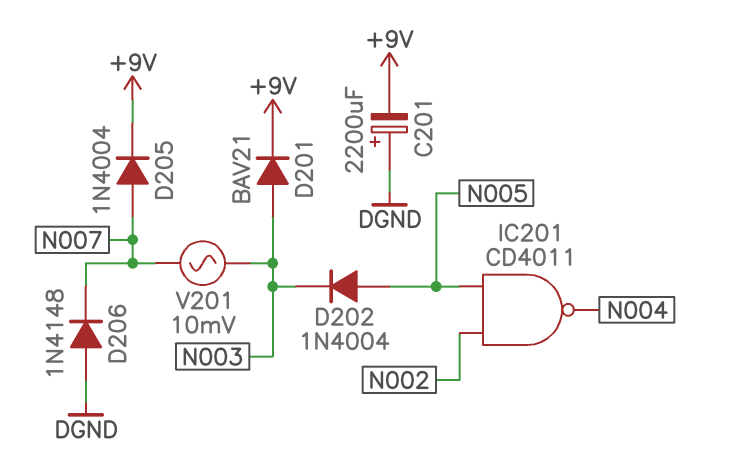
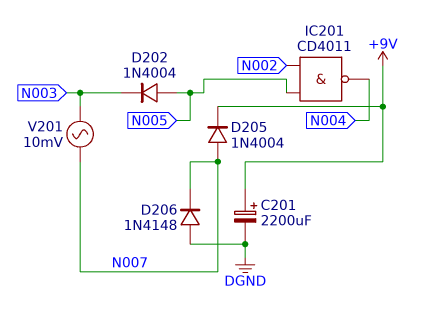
C201: 2200uF (plus DGND, minus +9V) -> 2200uF (plus +9V, minus DGND)
D201: diode BAV21 (A N003, K +9V) -> none

